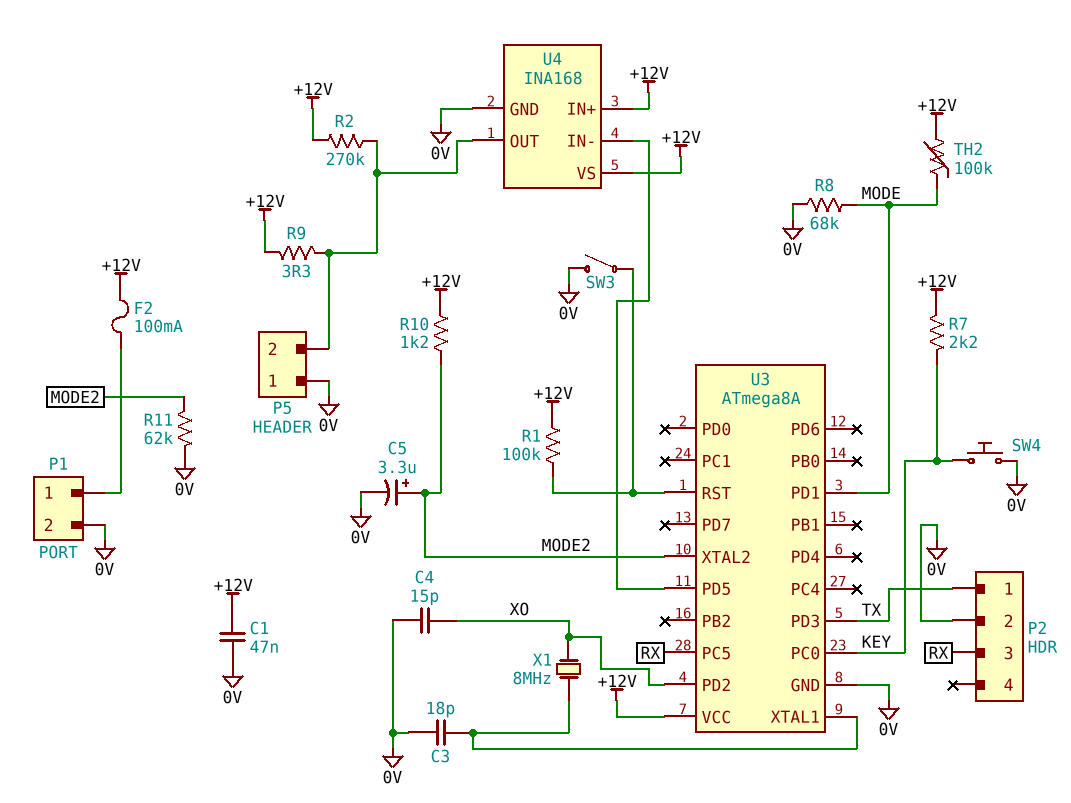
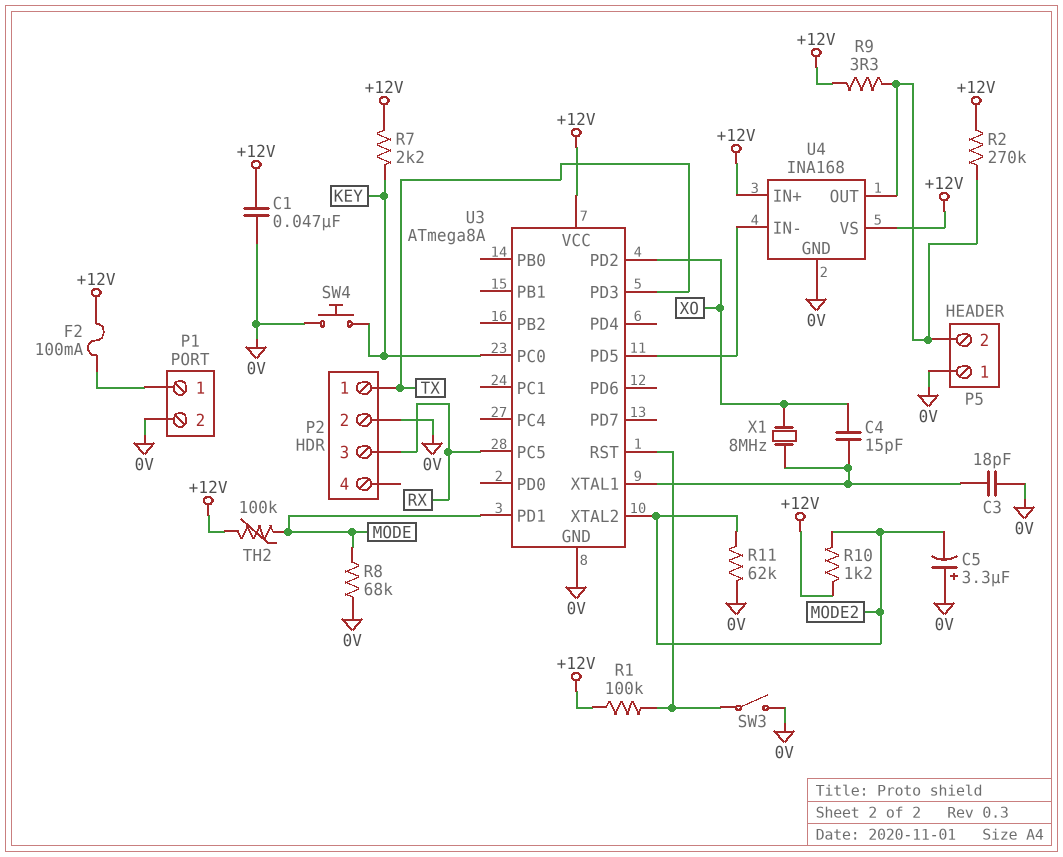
C4: 15pF (0V, XO) -> 15pF (U3/XTAL1, XO)
C5: 3.3uF (plus MODE2, minus 0V) -> 3.3uF (plus 0V, minus MODE2)

